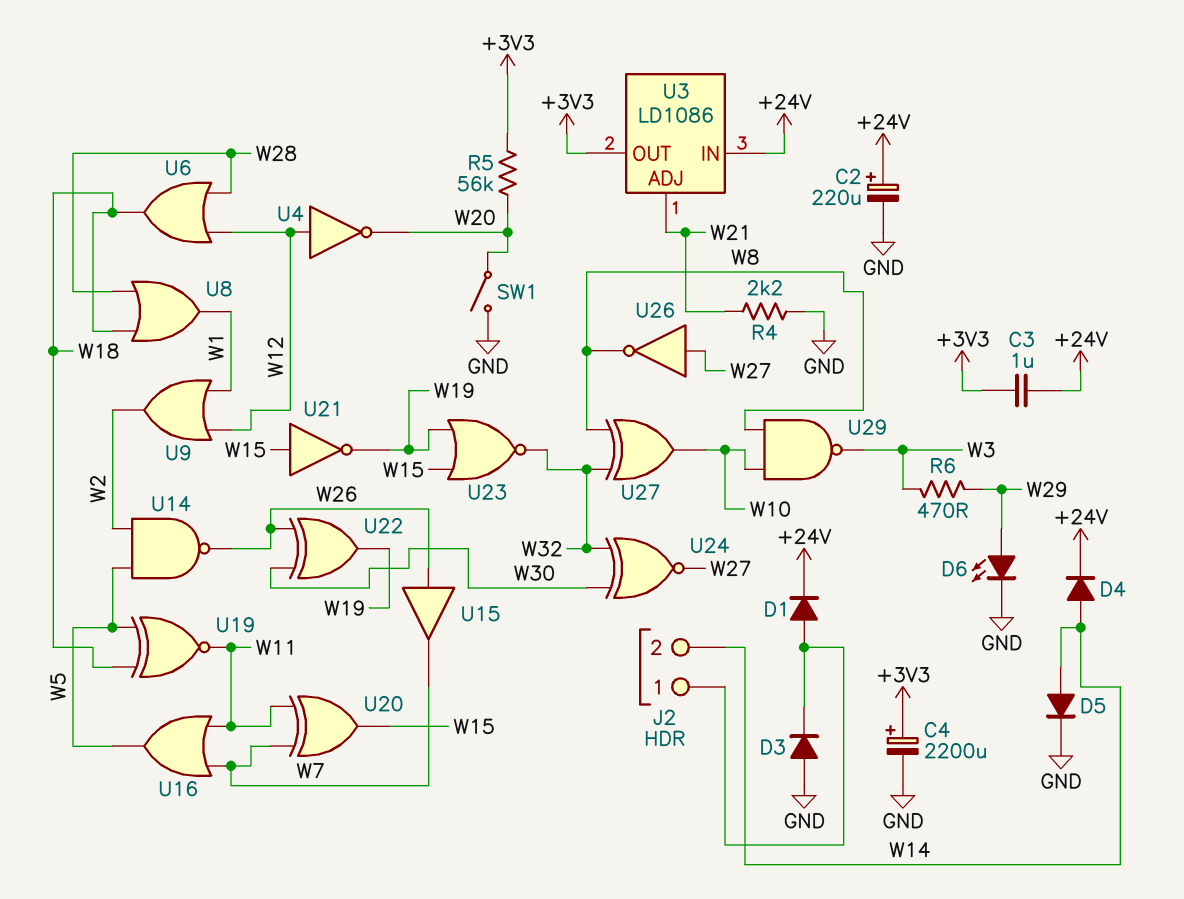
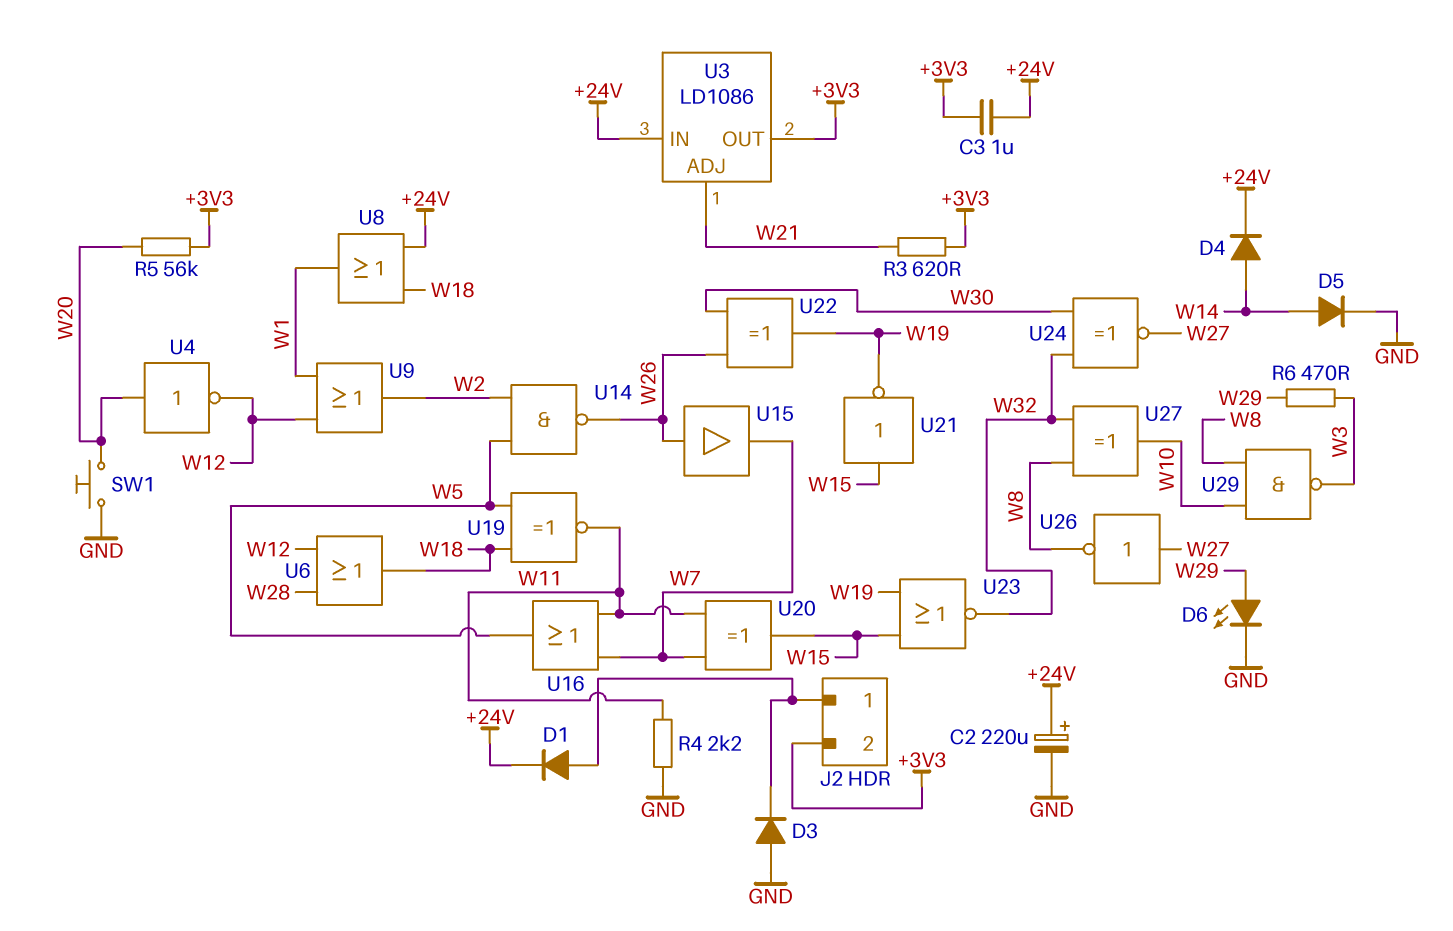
C4: 2200uF (plus +3V3, minus GND) -> none
J2 pin 2: W14 -> +3V3
R3: none -> 620 (+3V3, W21)
R4: 2.2k (GND, W21) -> 2.2k (GND, W11)
SW1: switch (GND, W20) -> button (GND, W20)
U4: NOT (in W12, out W20) -> NOT (in W20, out W12)
U8: OR (in W18, in W28, out W1) -> OR (in +24V, in W18, out W1)

